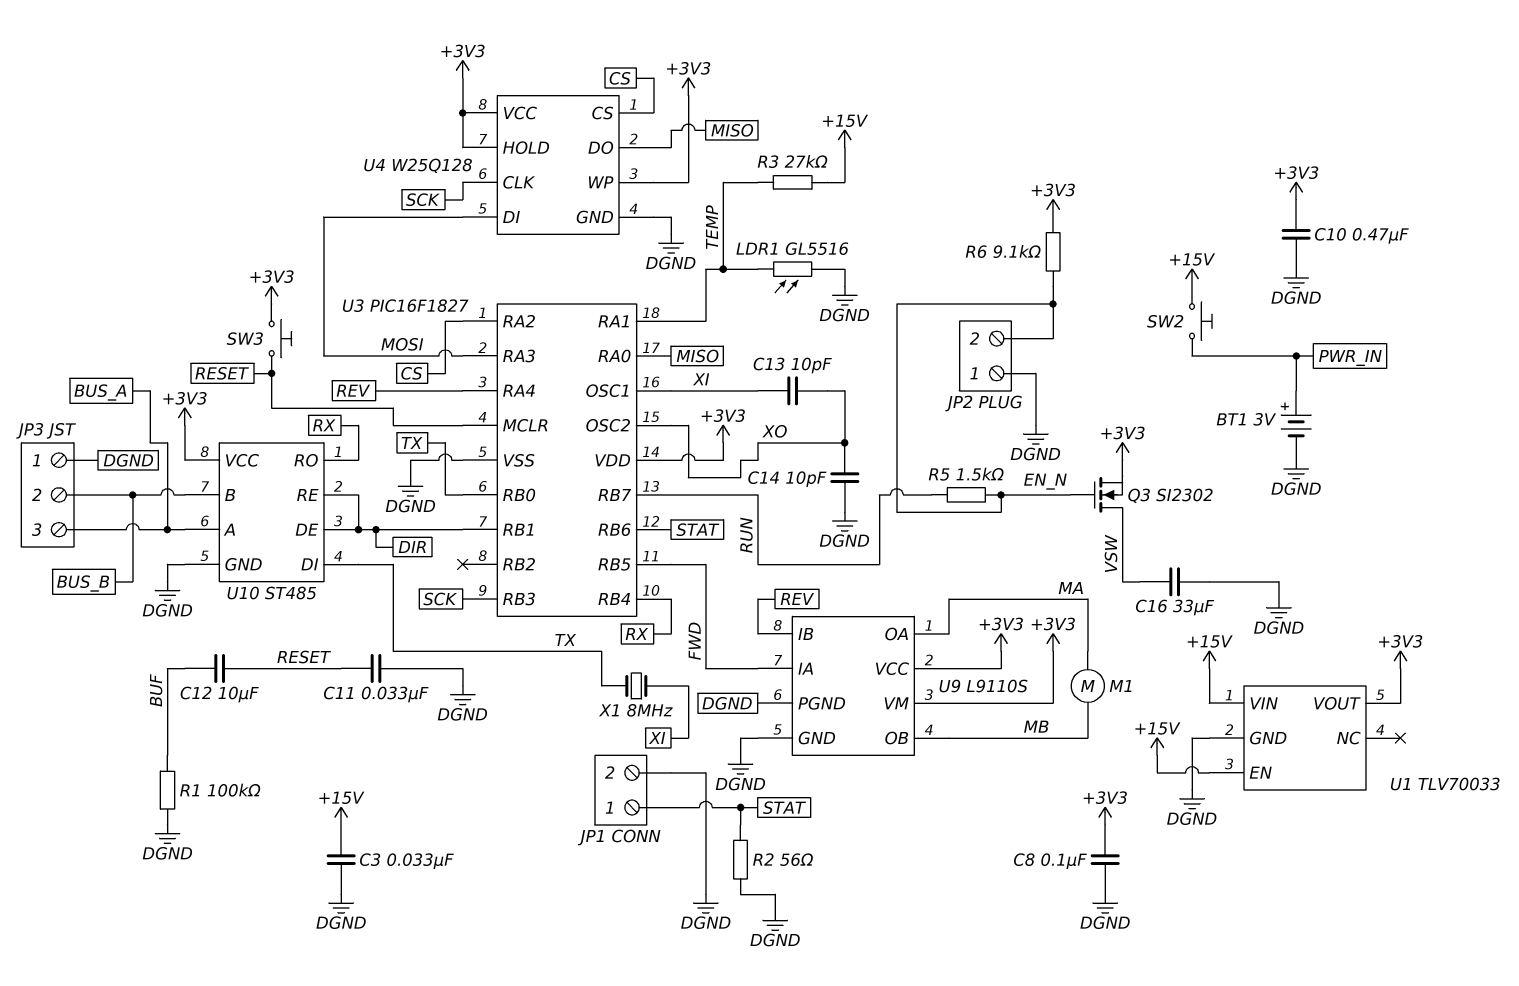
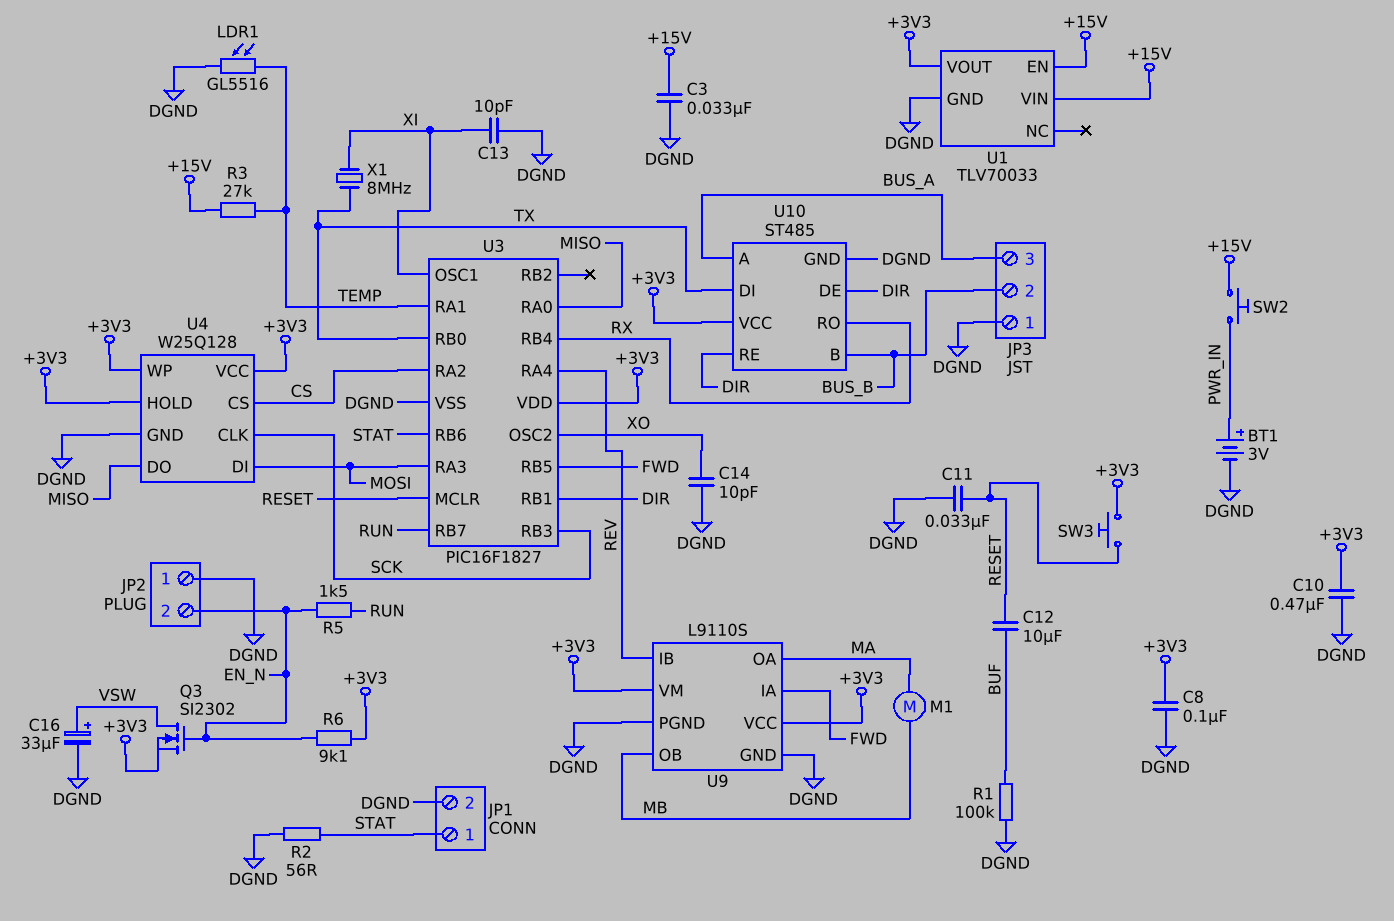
C13: 10pF (XI, XO) -> 10pF (DGND, XI)
C16: 33uF (DGND, VSW) -> 33uF (plus VSW, minus DGND)

